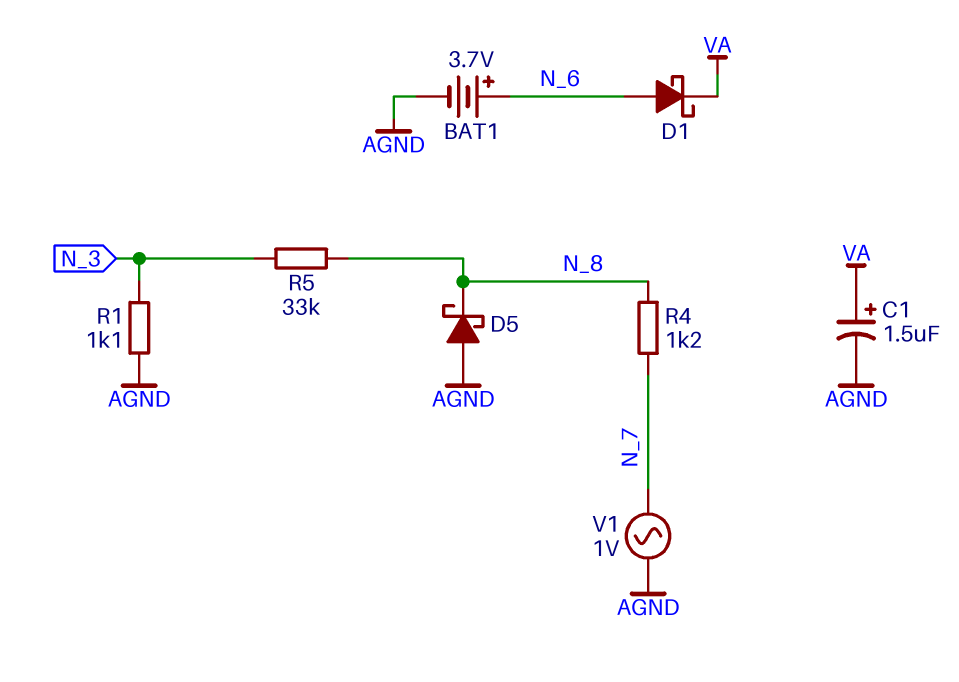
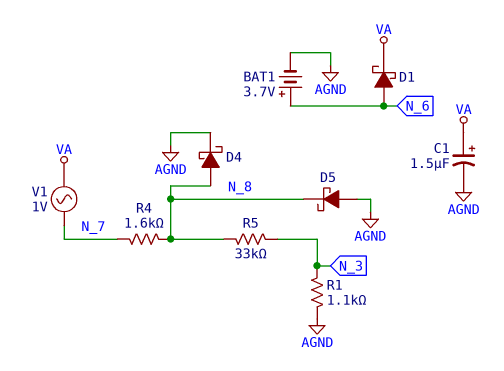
D4: none -> schottky (A N_8, K AGND)
R4: 1.2k (N_7, N_8) -> 1.6k (N_7, N_8)
V1: AC 1V (AGND, N_7) -> AC 1V (N_7, VA)

